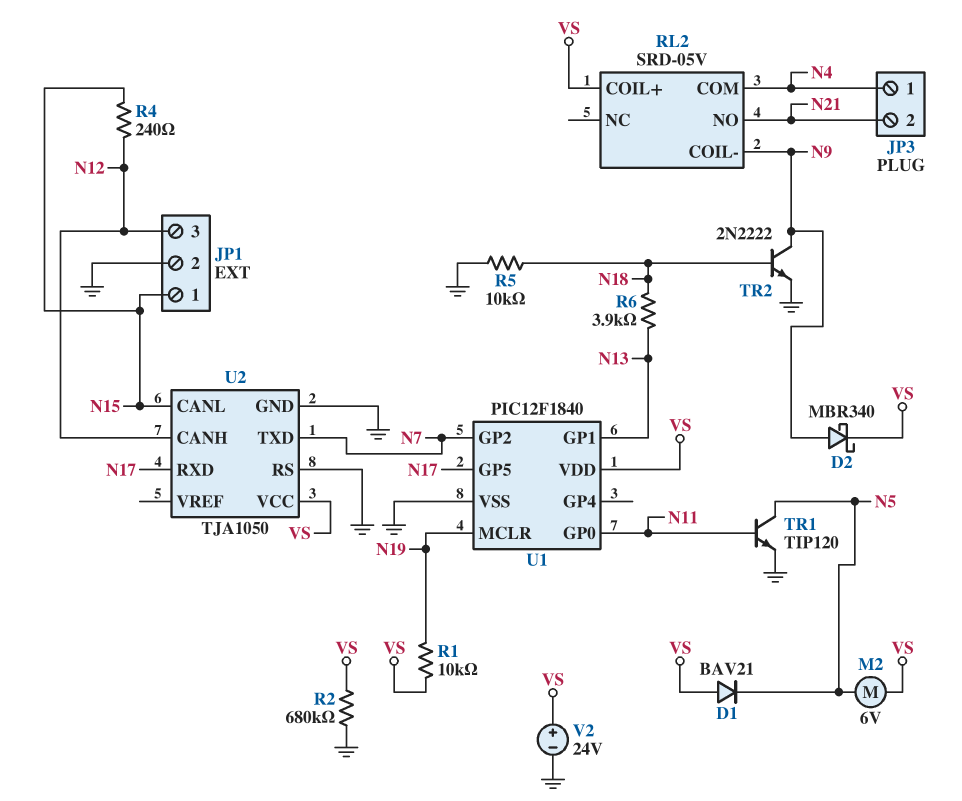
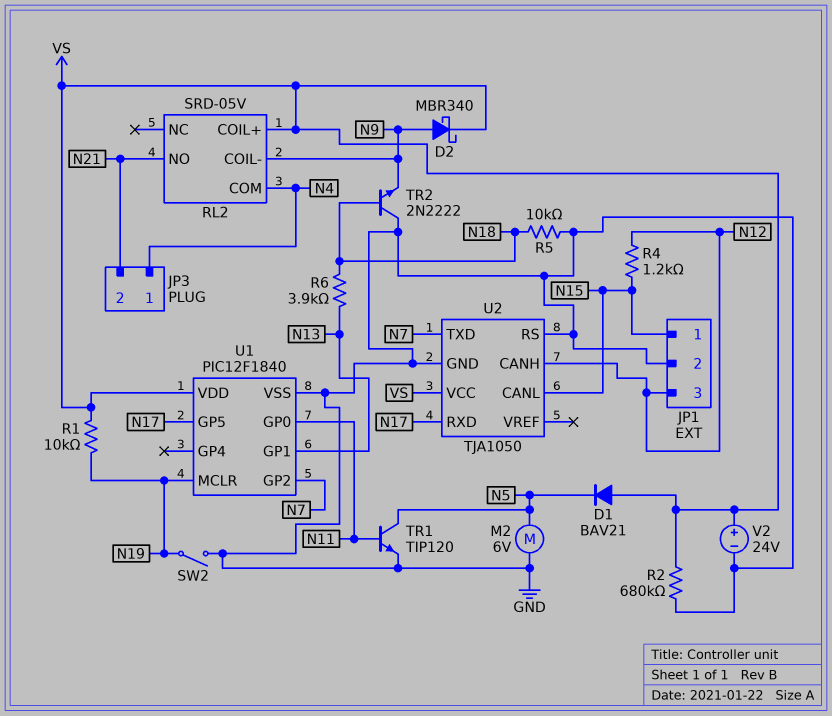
M2: motor 6V (N5, VS) -> motor 6V (GND, N5)
R4: 240 (N12, N15) -> 1.2k (N12, N15)
SW2: none -> switch (GND, N19)
TR2: NPN 2N2222 (B N18, C N9, E GND) -> NPN 2N2222 (B N18, C GND, E N9)

